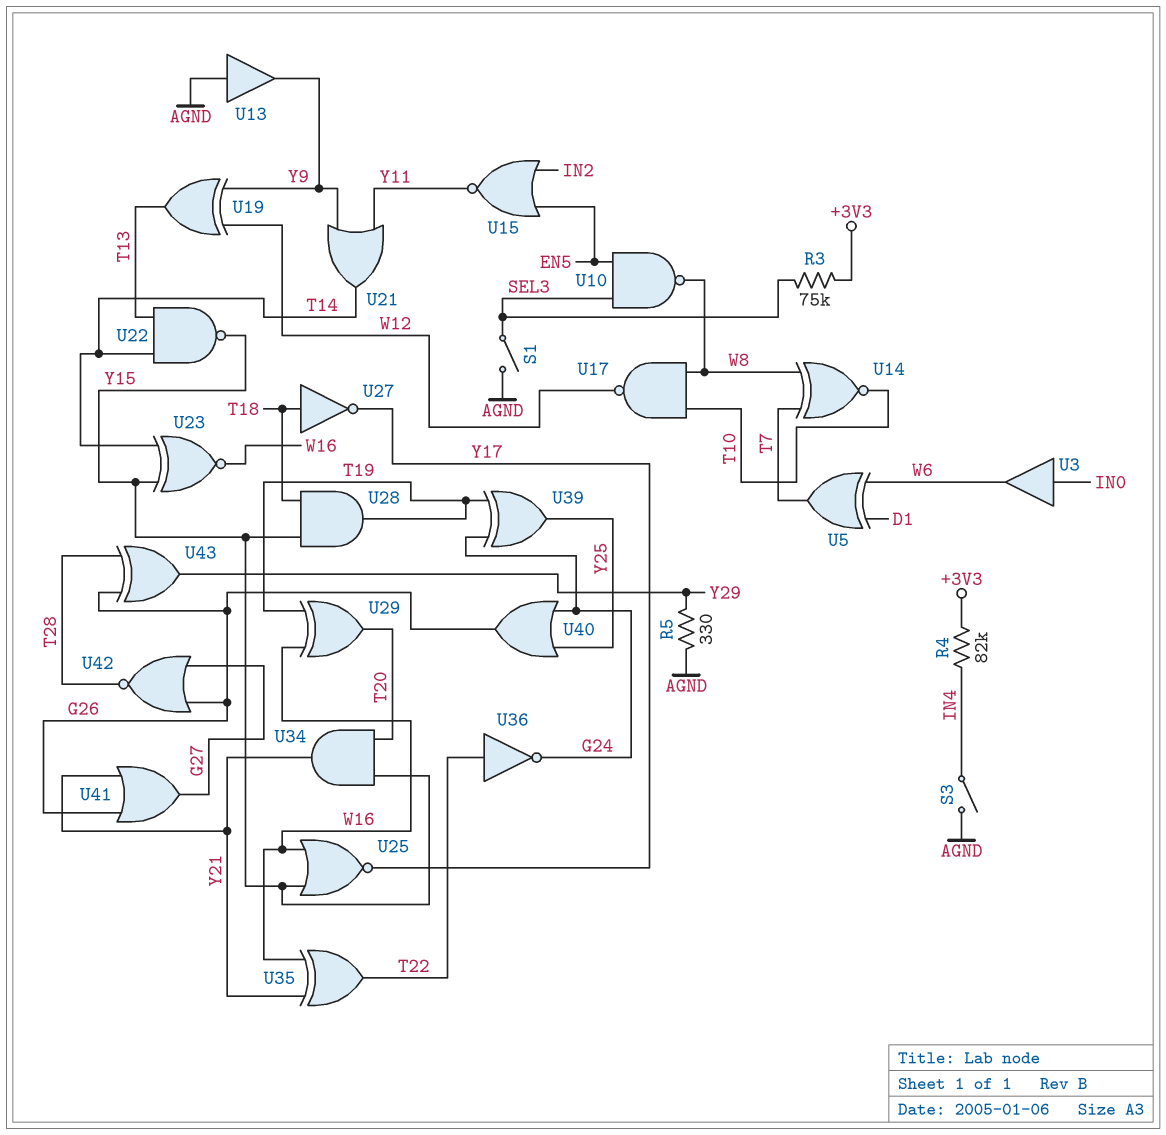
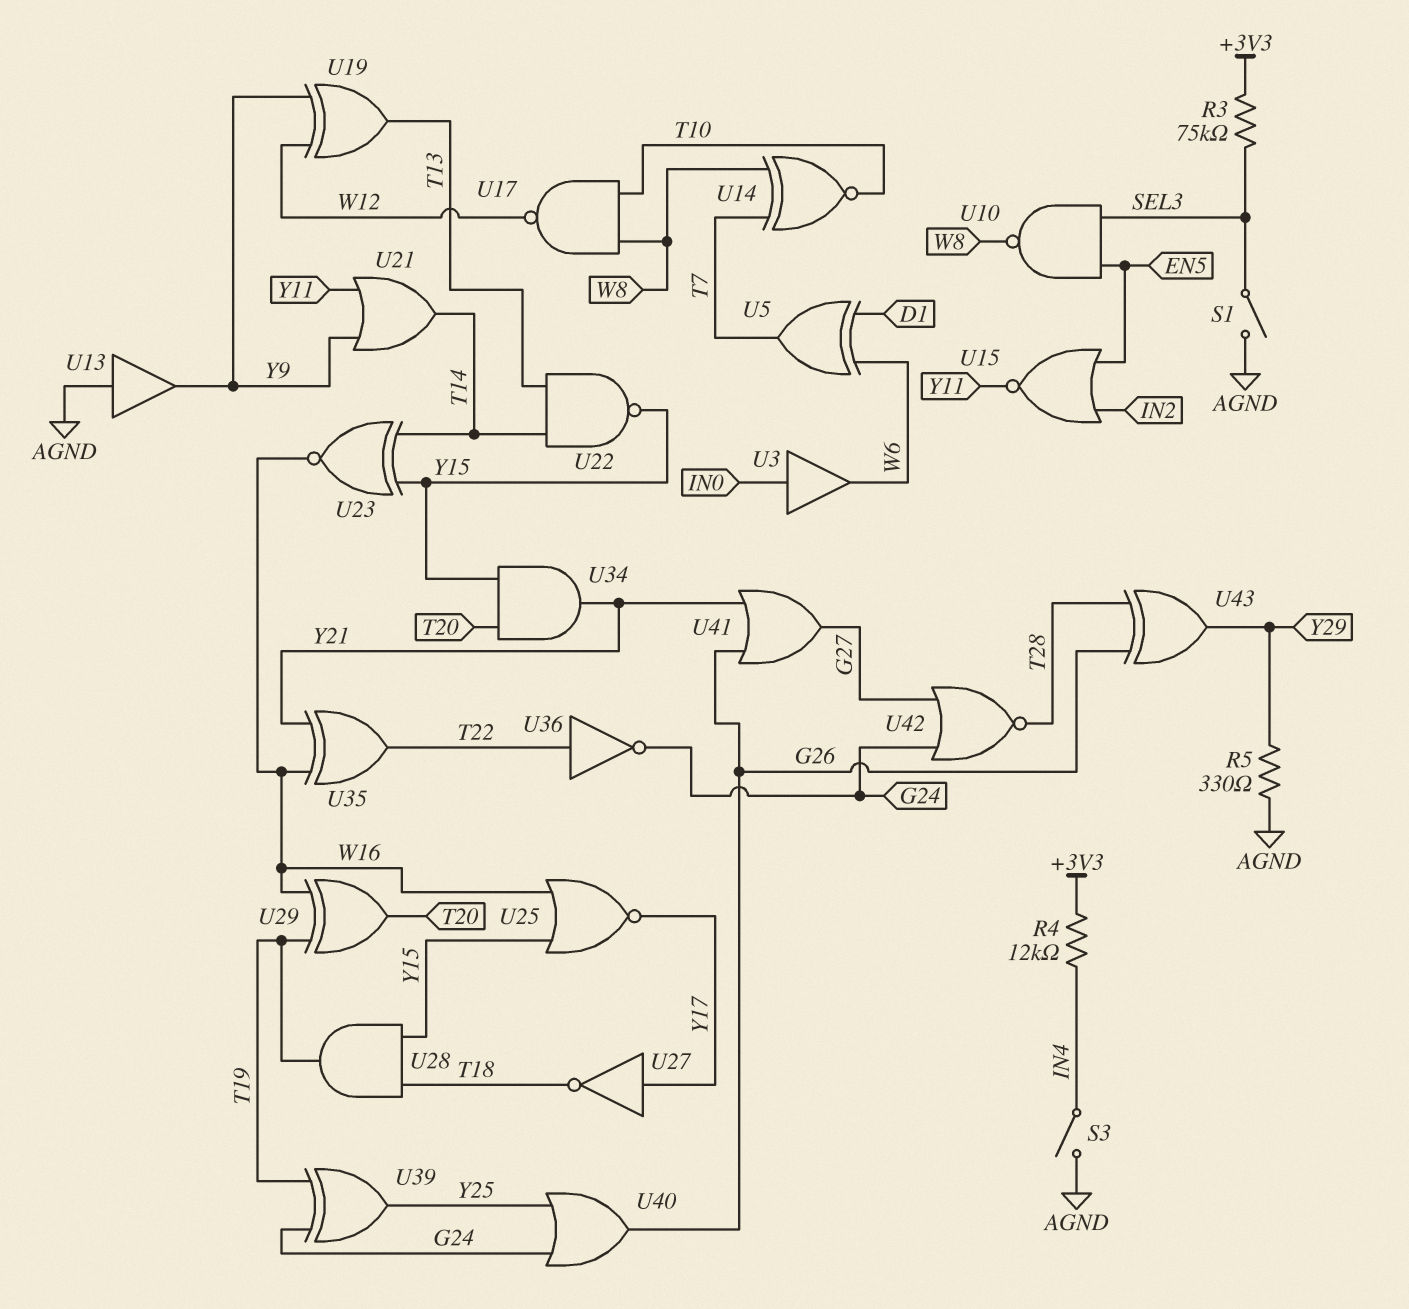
R4: 82k (+3V3, IN4) -> 12k (+3V3, IN4)
U27: NOT (in T18, out Y17) -> NOT (in Y17, out T18)
U42: NOR (in G26, in G27, out T28) -> NOR (in G24, in G27, out T28)

